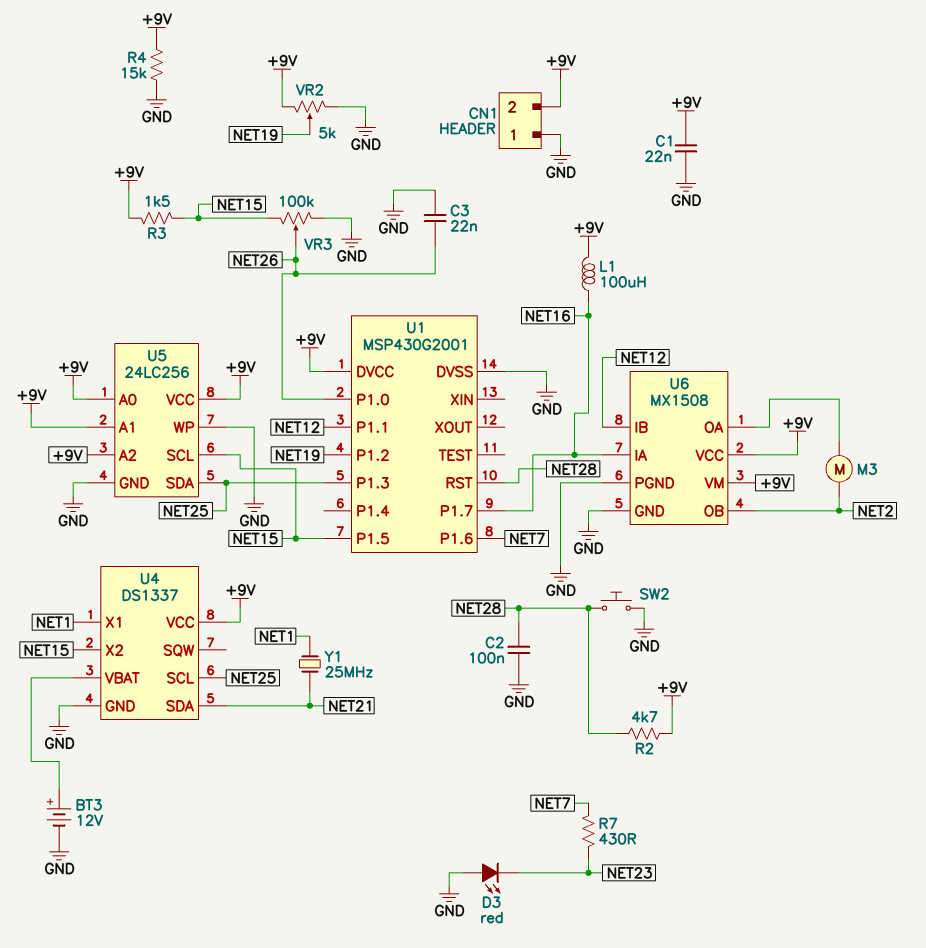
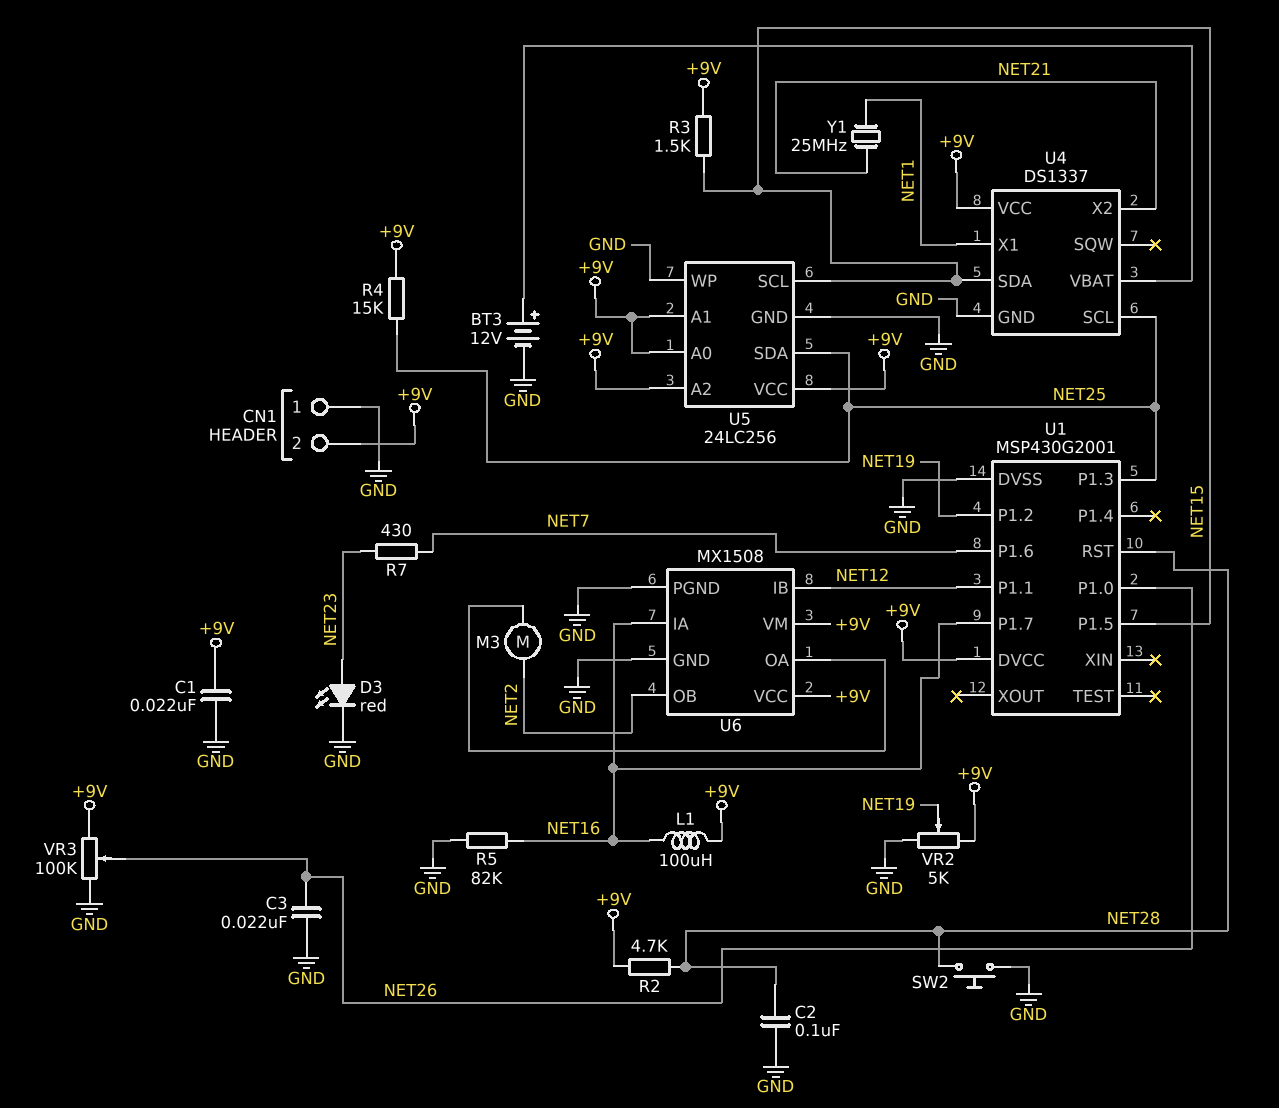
D3: LED red (A GND, K NET23) -> LED red (A NET23, K GND)
R4: 15k (+9V, GND) -> 15k (+9V, NET25)
R5: none -> 82k (GND, NET16)
U4 pin SDA: NET21 -> NET15
U4 pin X2: NET15 -> NET21
VR3: 100k (GND, NET15, wiper NET26) -> 100k (+9V, GND, wiper NET26)

